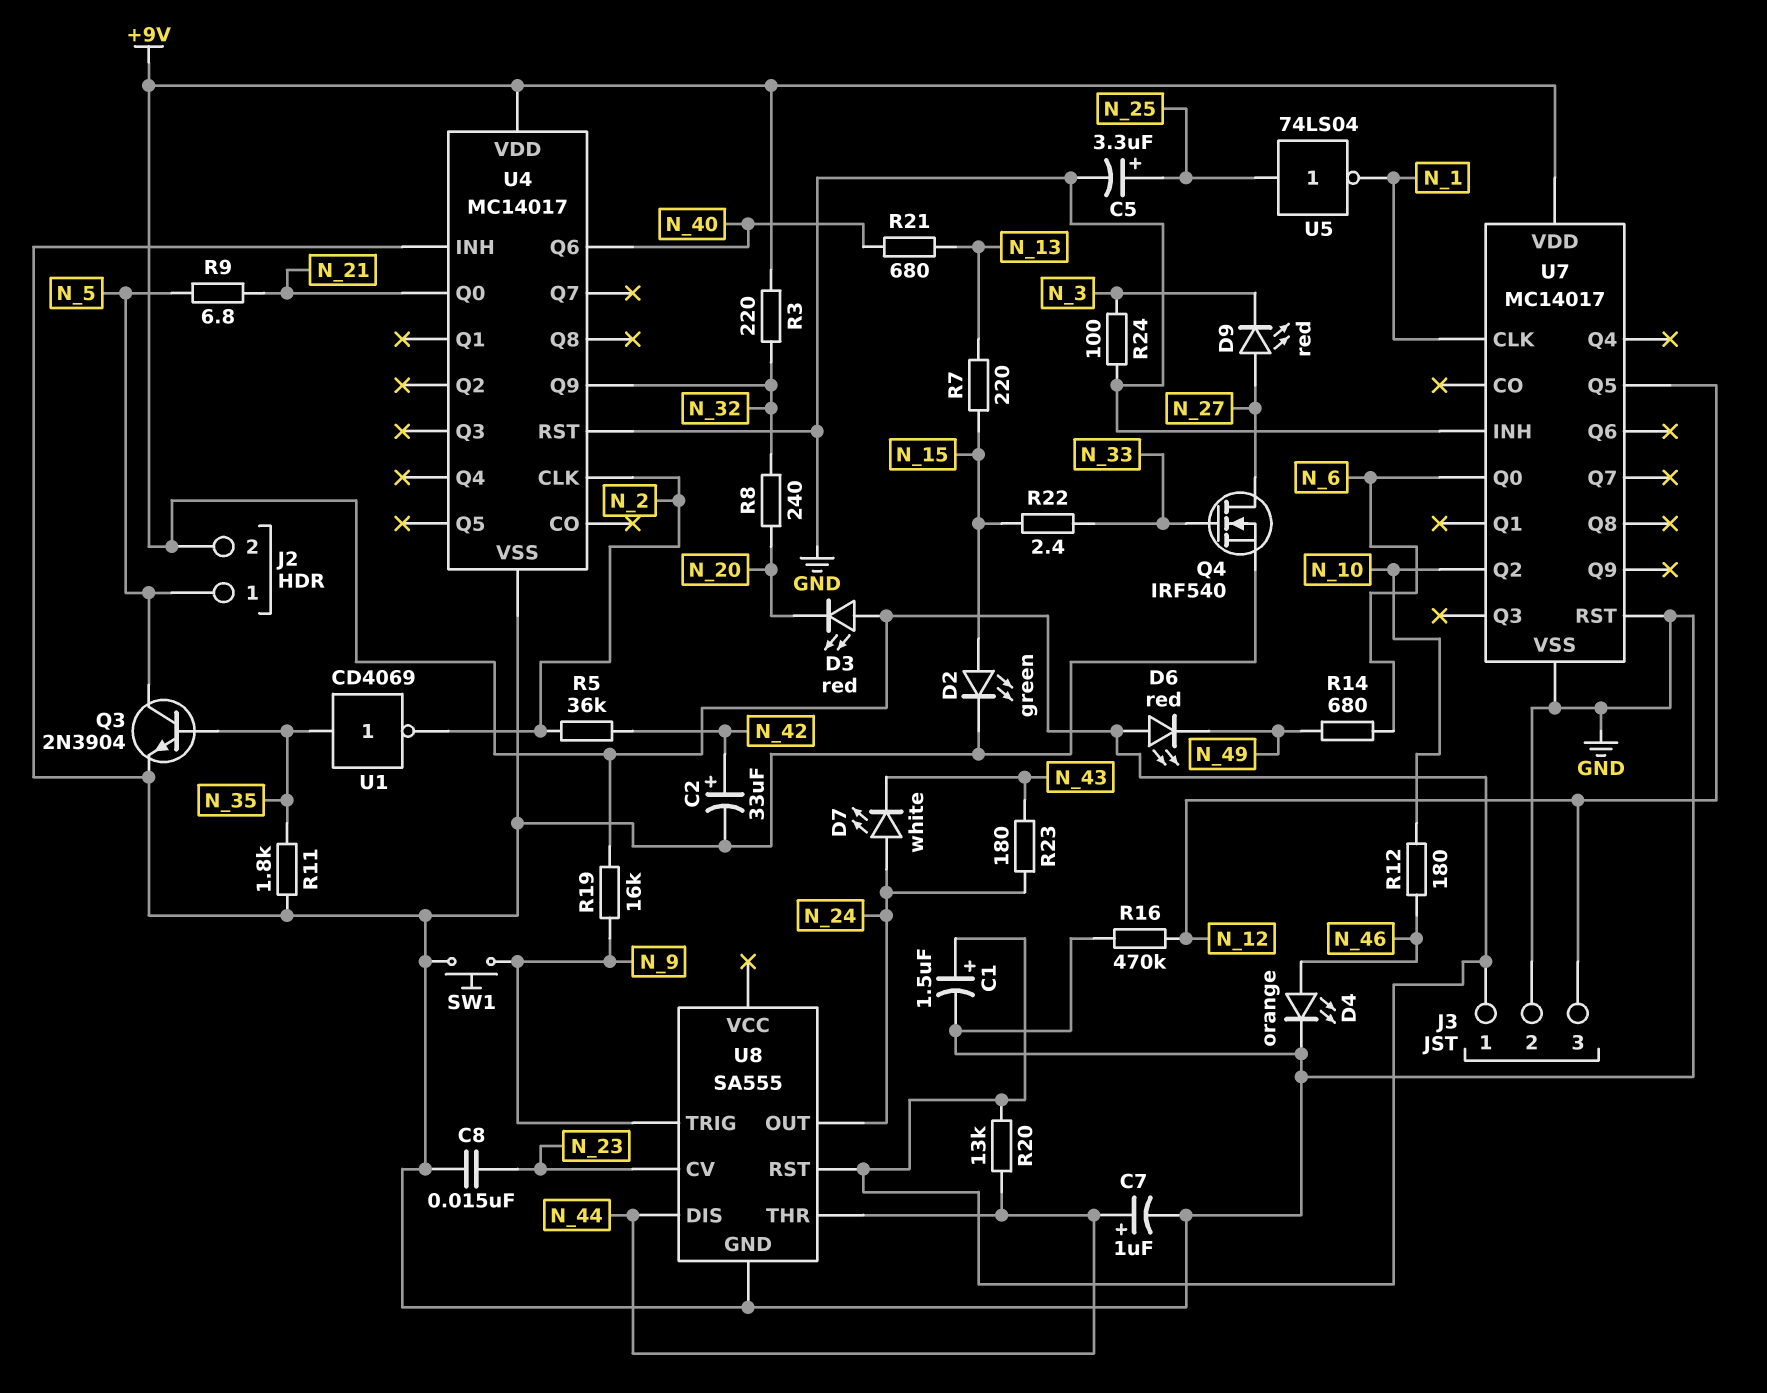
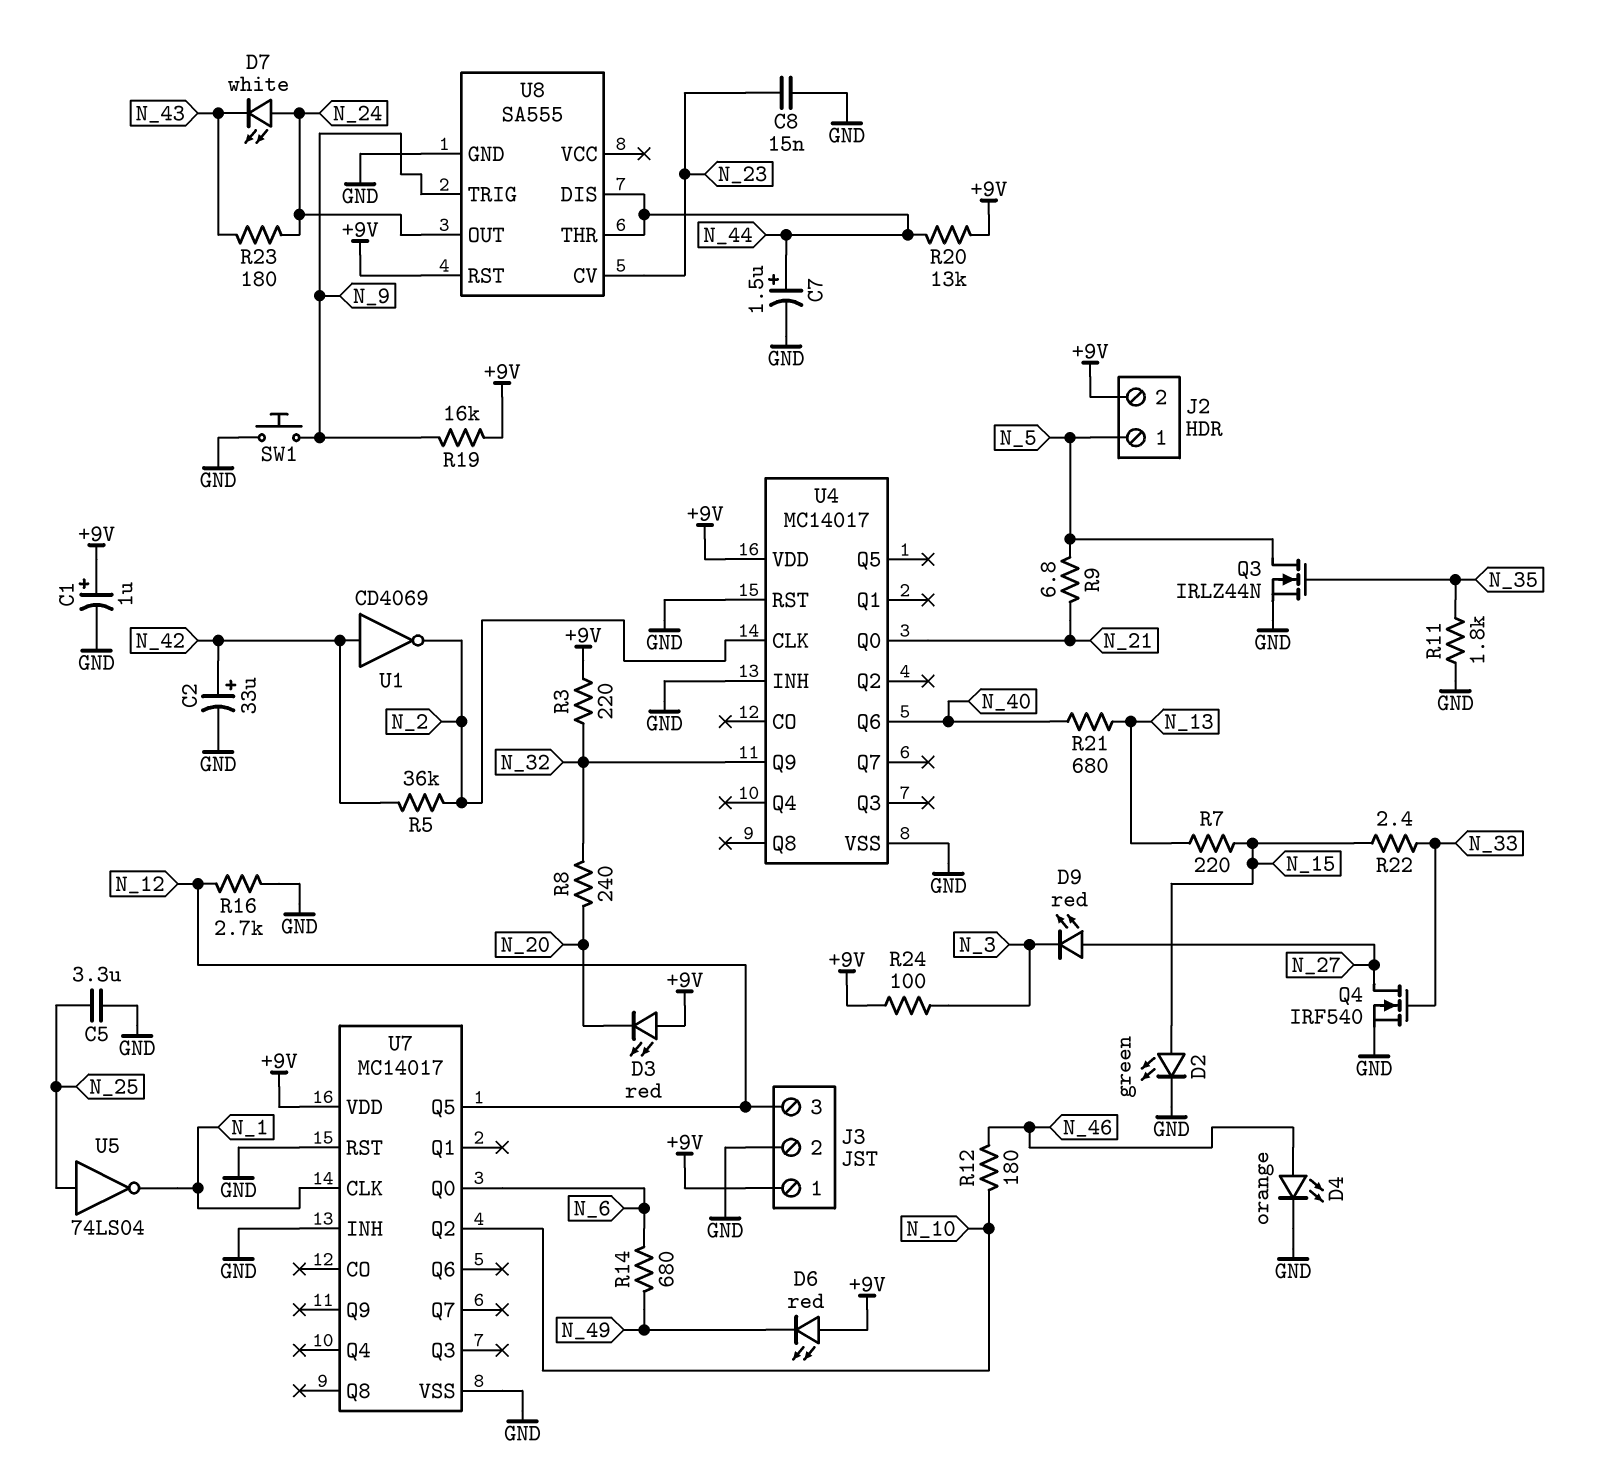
C1: 1.5uF (plus +9V, minus GND) -> 1uF (plus +9V, minus GND)
C5: 3.3uF (plus N_25, minus GND) -> 3.3uF (GND, N_25)
C7: 1uF (plus N_44, minus GND) -> 1.5uF (plus N_44, minus GND)
Q3: NPN 2N3904 (B N_35, C N_5, E GND) -> NMOS IRLZ44N (G N_35, D N_5, S GND)
R16: 470k (GND, N_12) -> 2.7k (GND, N_12)
R24: 100 (GND, N_3) -> 100 (+9V, N_3)
U1: NOT CD4069 (in N_35, out N_2) -> NOT CD4069 (in N_42, out N_2)

